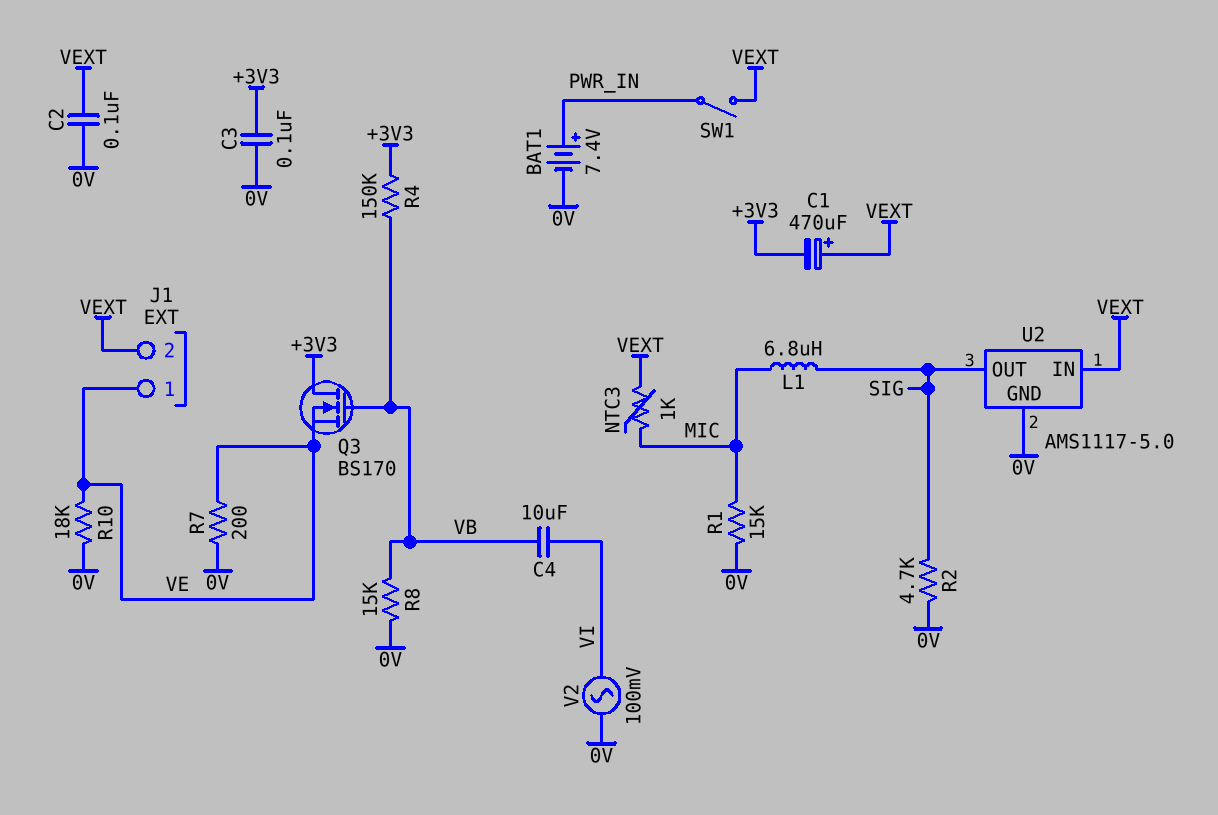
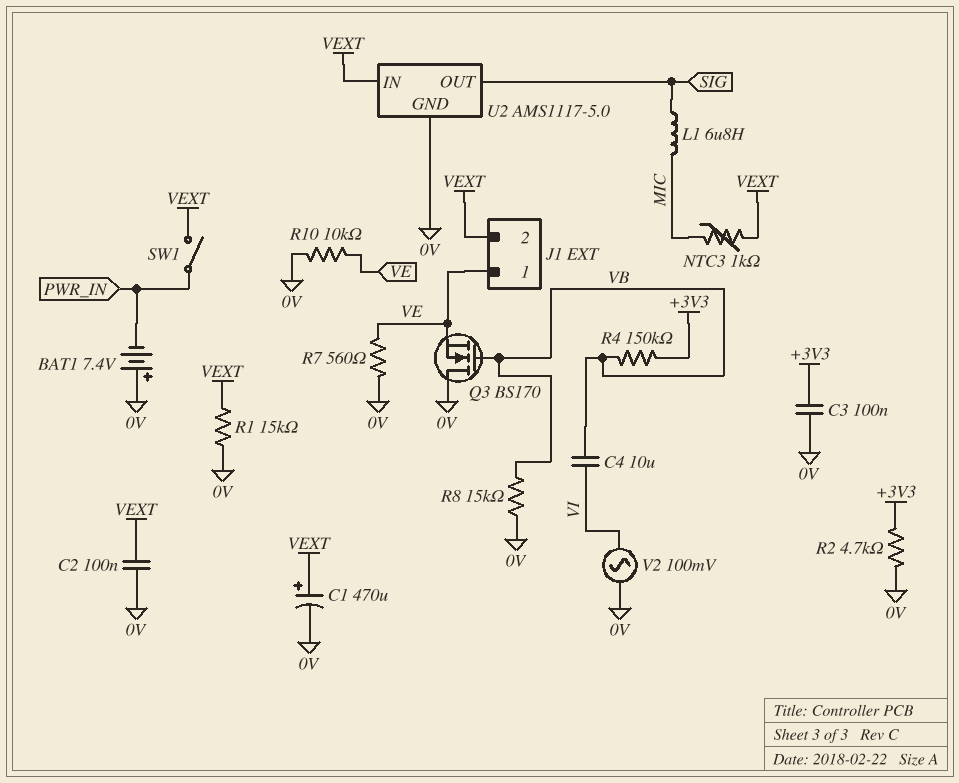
BAT1: 7.4V (plus PWR_IN, minus 0V) -> 7.4V (plus 0V, minus PWR_IN)
C1: 470uF (plus VEXT, minus +3V3) -> 470uF (plus VEXT, minus 0V)
Q3: NMOS BS170 (G VB, D +3V3, S VE) -> NMOS BS170 (G VB, D 0V, S VE)
R1: 15k (0V, MIC) -> 15k (0V, VEXT)
R2: 4.7k (0V, SIG) -> 4.7k (+3V3, 0V)
R7: 200 (0V, VE) -> 560 (0V, VE)
R10: 18k (0V, VE) -> 10k (0V, VE)

